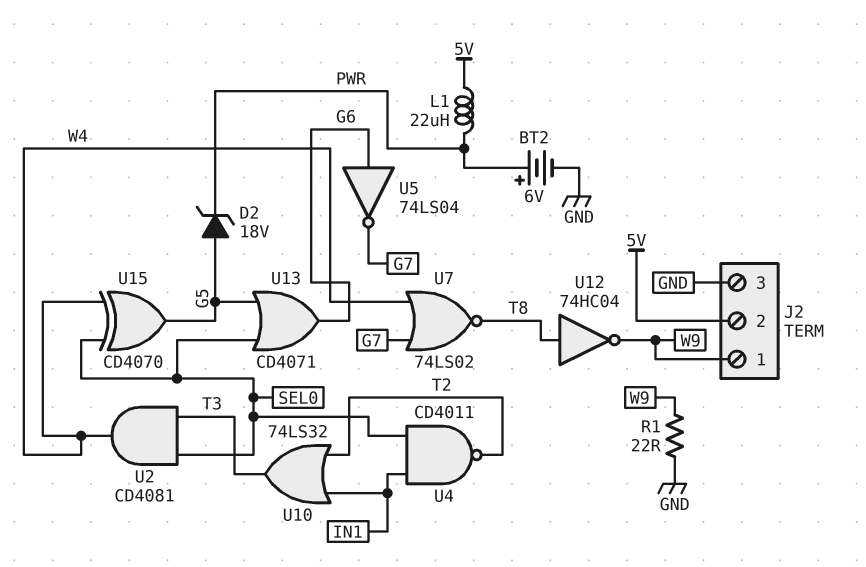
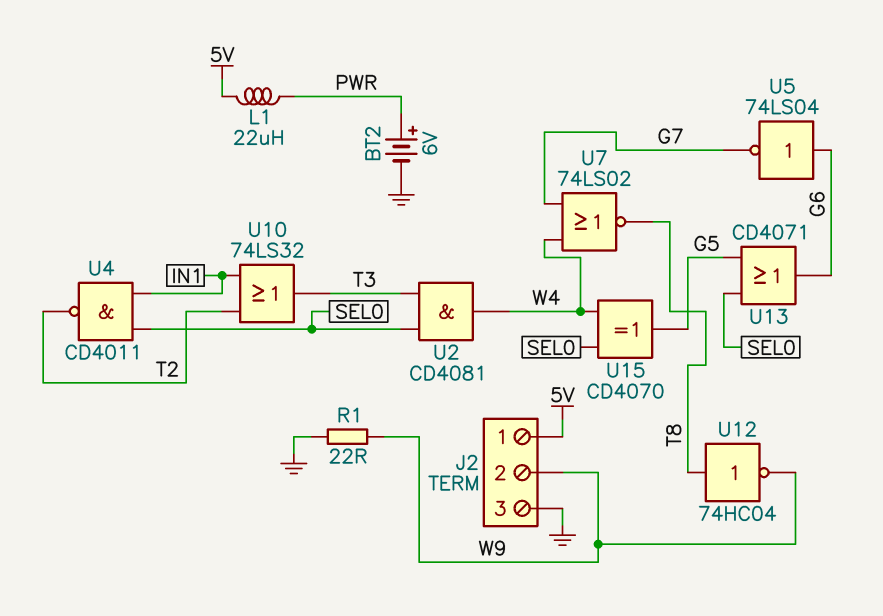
D2: zener 18V (A G5, K PWR) -> none
J2 pin 1: W9 -> 5V
J2 pin 2: 5V -> W9

